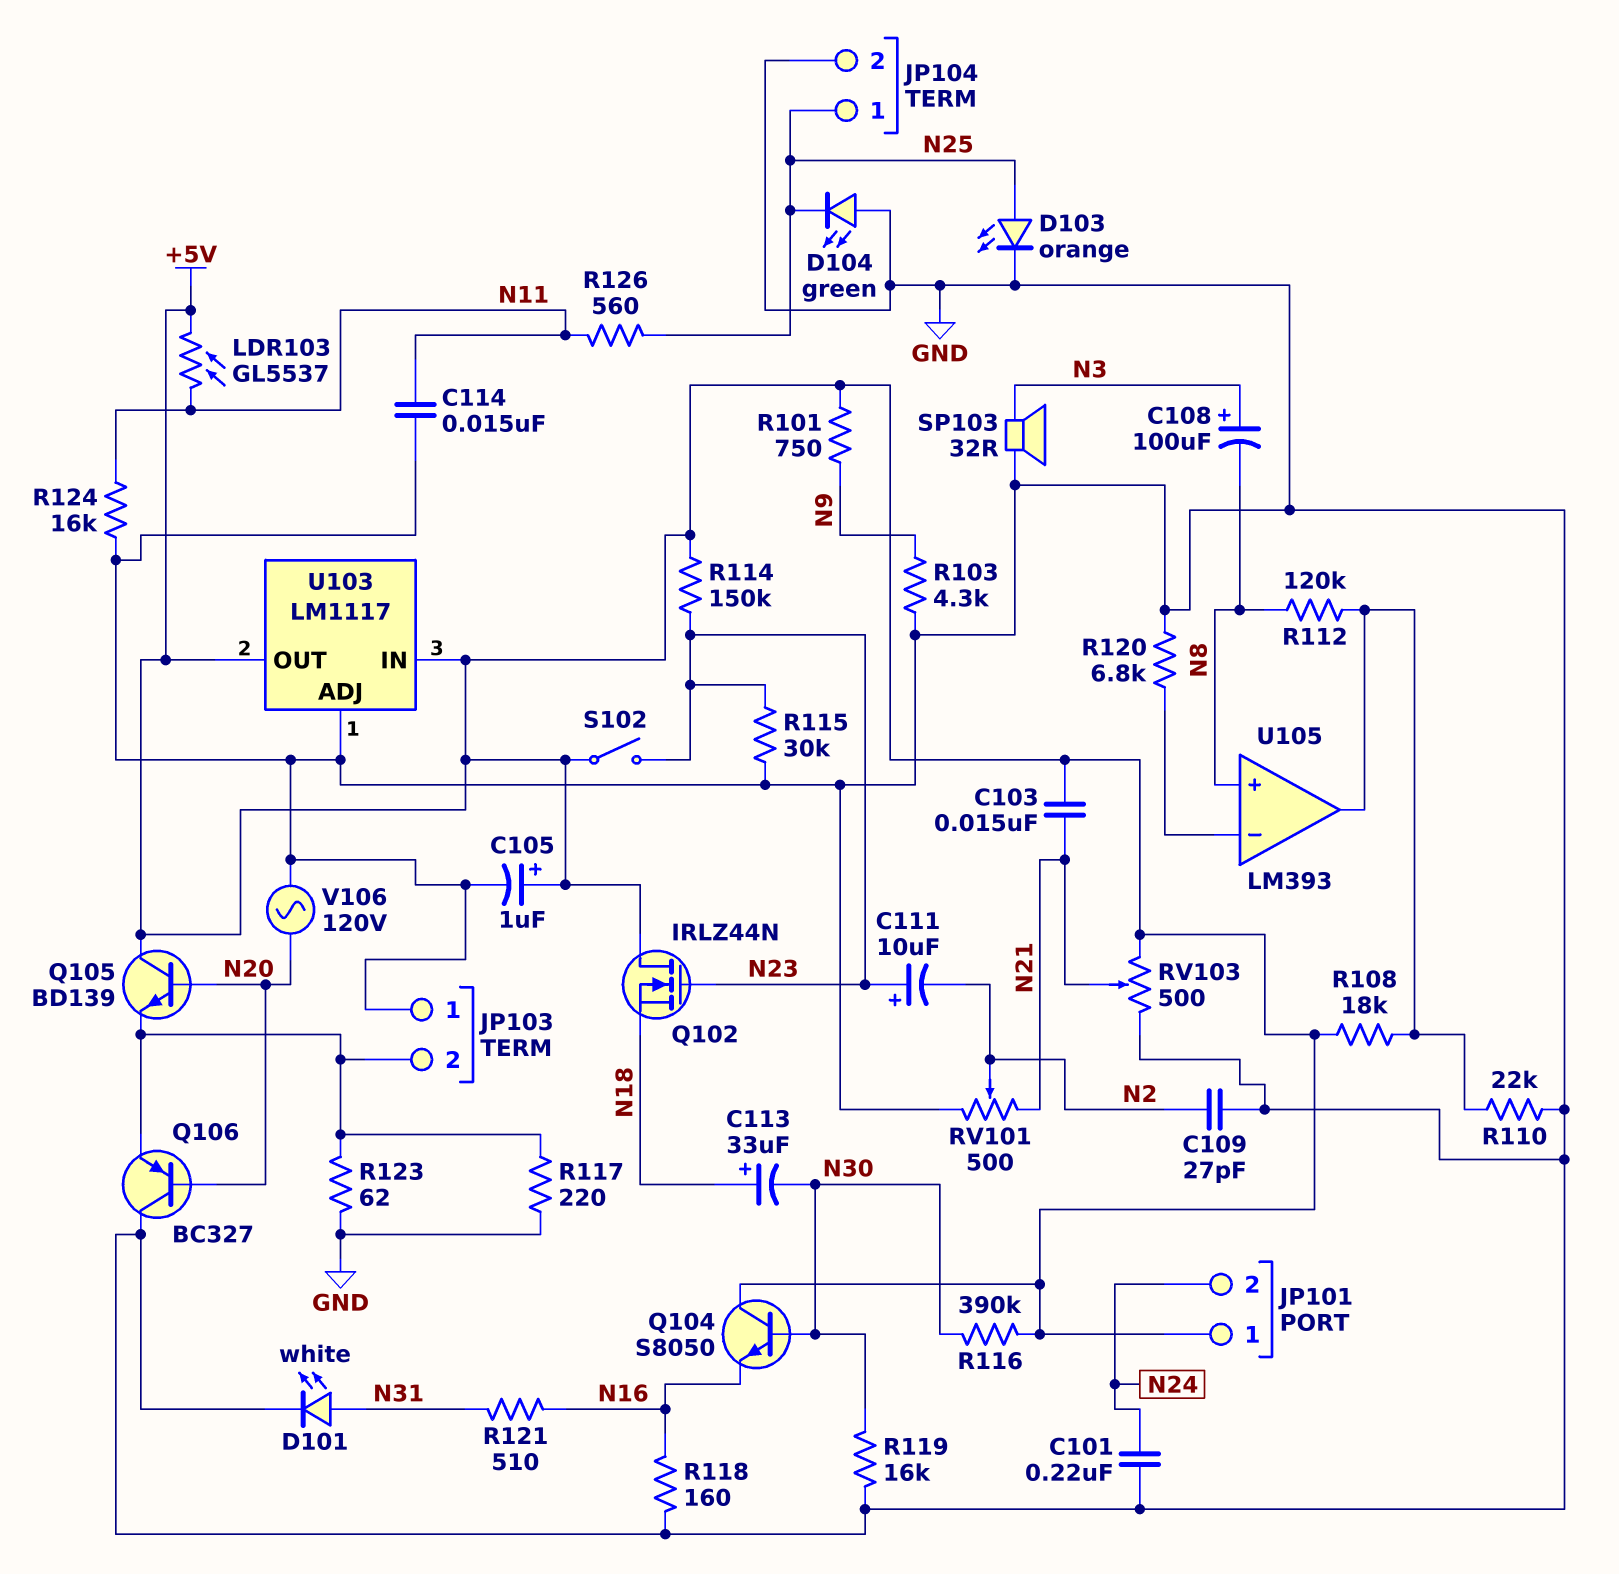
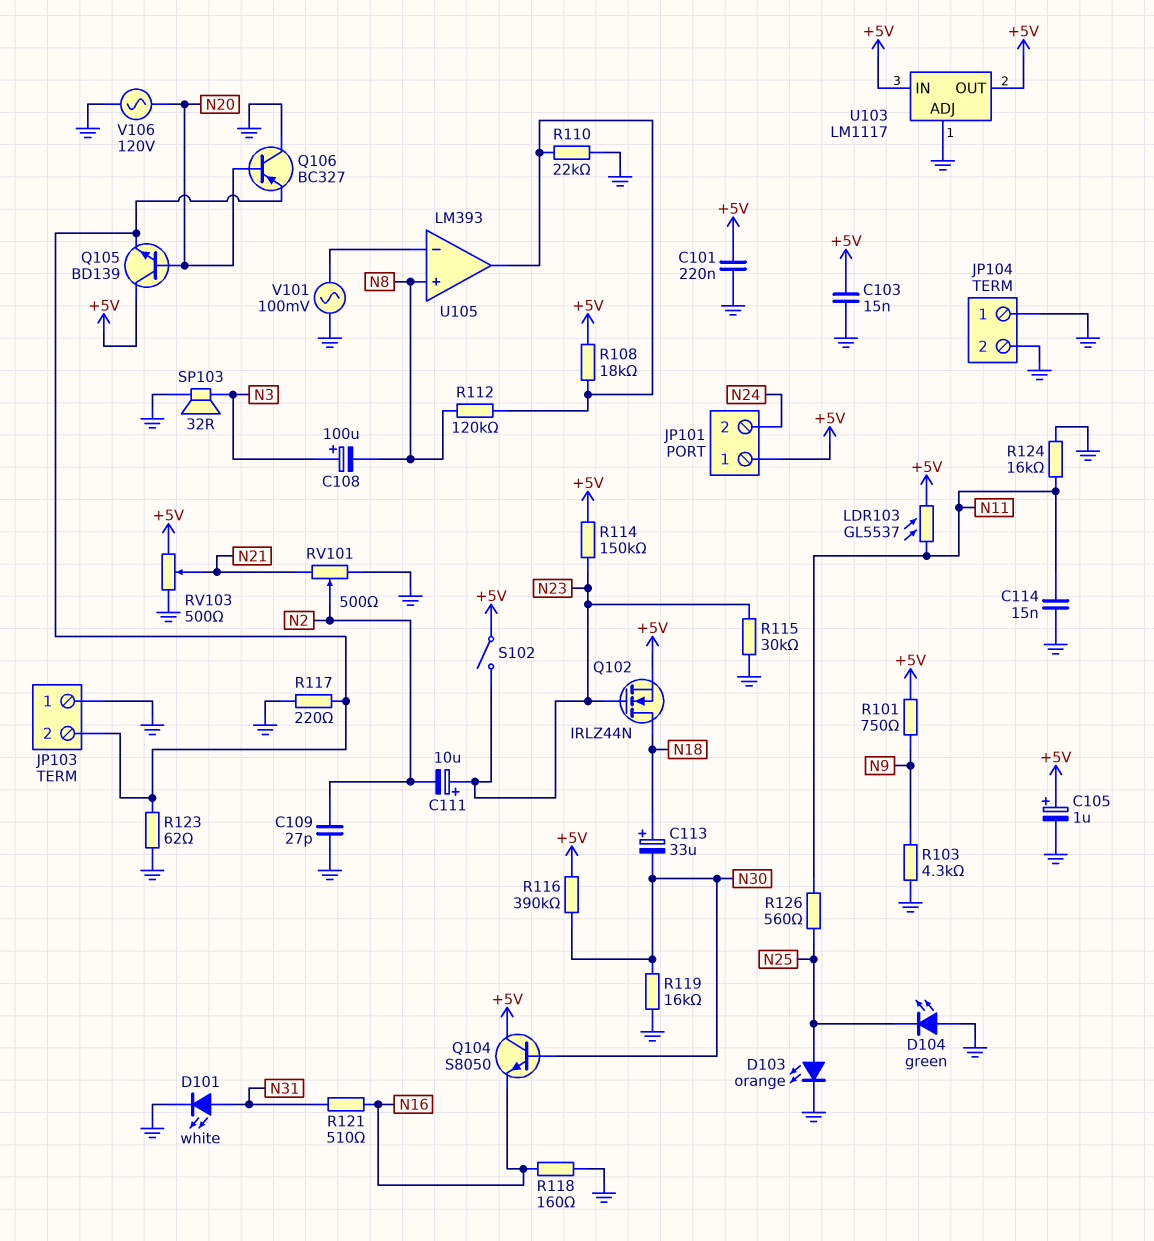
C101: 220nF (GND, N24) -> 220nF (+5V, GND)
C103: 15nF (+5V, N21) -> 15nF (+5V, GND)
JP104 pin 1: N25 -> GND
Q102: NMOS IRLZ44N (G N23, D +5V, S N18) -> NMOS IRLZ44N (G N23, D N18, S +5V)
R120: 6.8k (GND, U105/in-) -> none
V101: none -> AC 100mV (GND, U105/in-)

